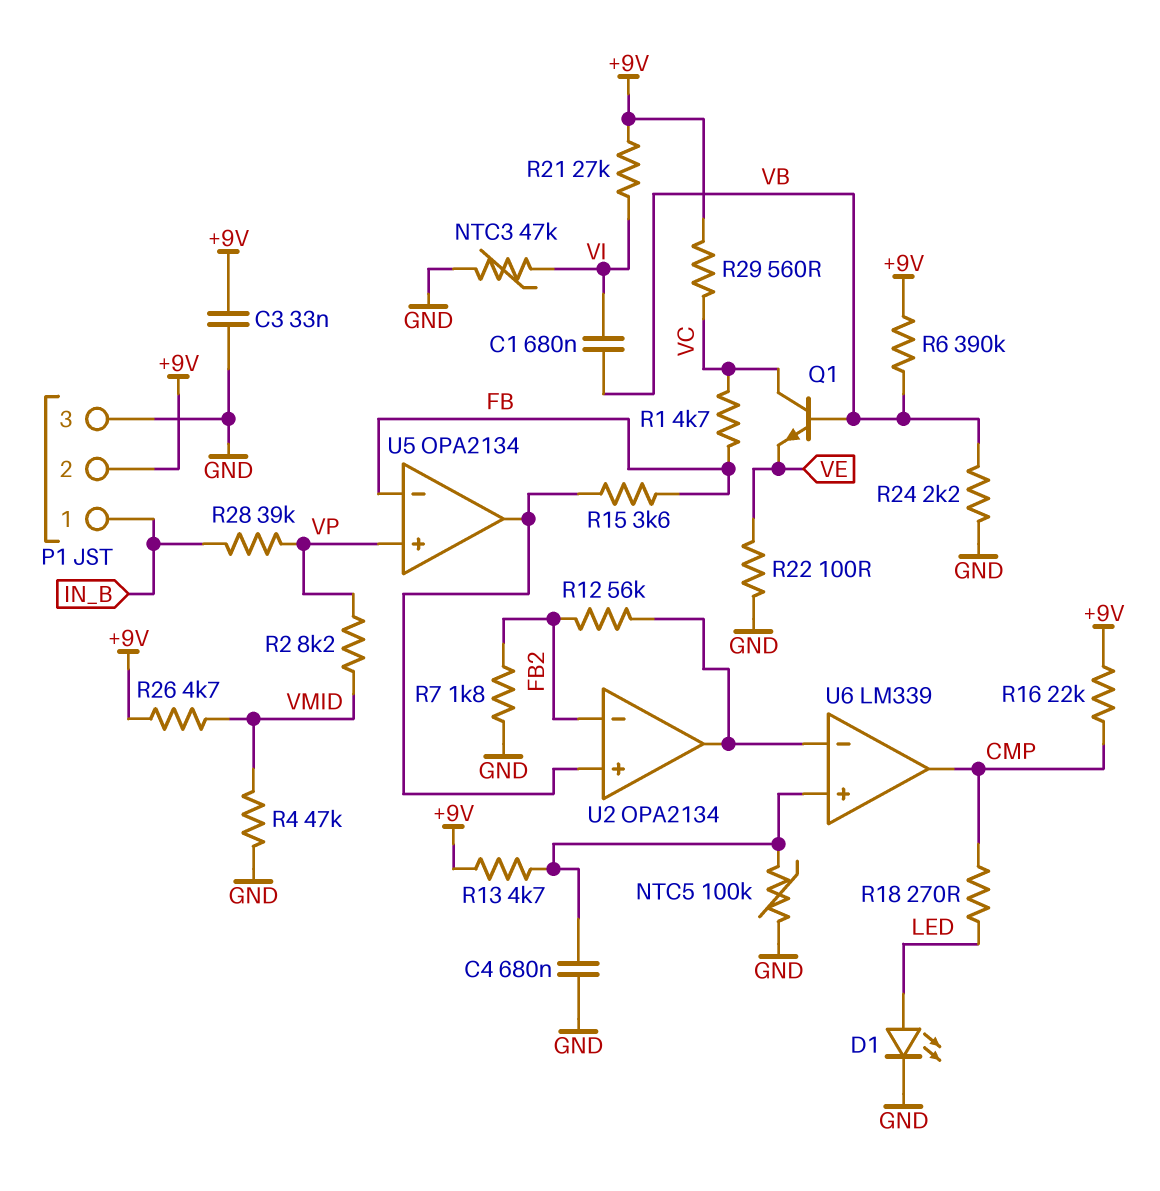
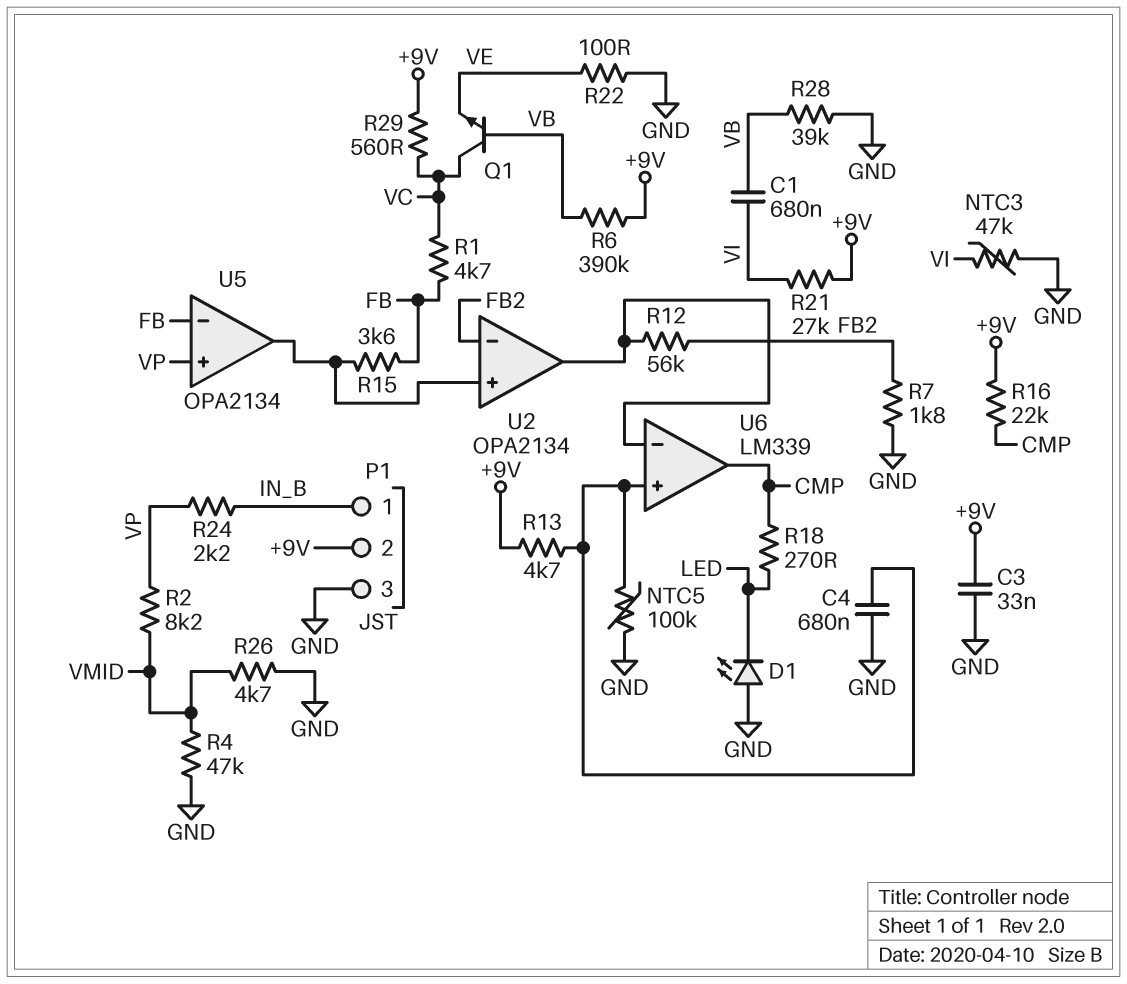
D1: LED (A LED, K GND) -> LED (A GND, K LED)
R24: 2.2k (GND, VB) -> 2.2k (IN_B, VP)
R26: 4.7k (+9V, VMID) -> 4.7k (GND, VMID)
R28: 39k (IN_B, VP) -> 39k (GND, VB)

